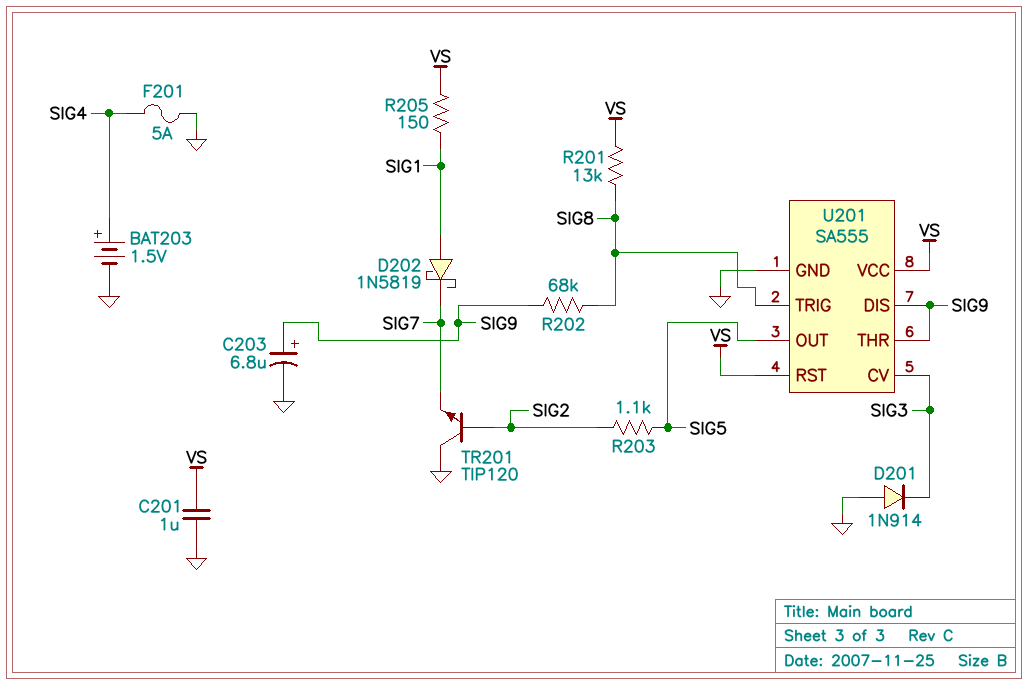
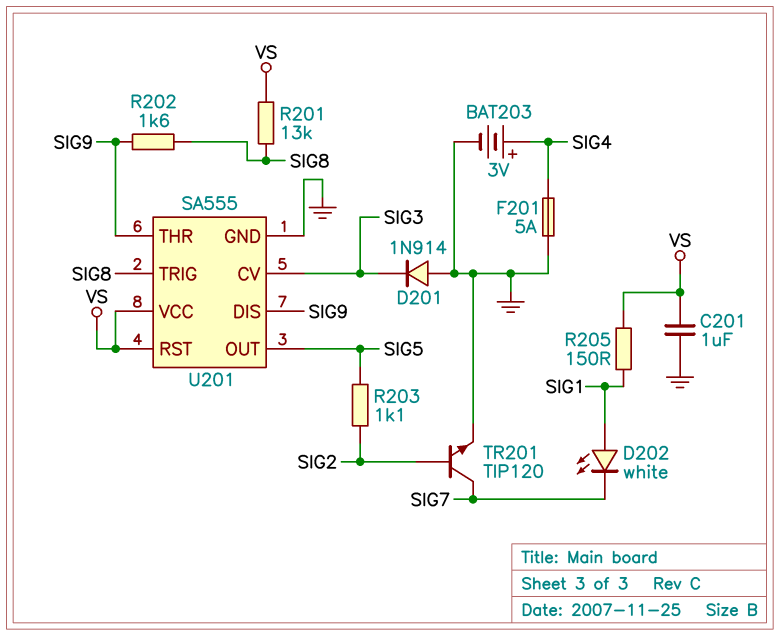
BAT203: 1.5V (plus SIG4, minus GND) -> 3V (plus SIG4, minus GND)
C203: 6.8uF (plus SIG9, minus GND) -> none
D202: schottky 1N5819 (A SIG1, K SIG7) -> LED white (A SIG1, K SIG7)
R202: 68k (SIG8, SIG9) -> 1.6k (SIG8, SIG9)
TR201: NPN TIP120 (B SIG2, C GND, E SIG7) -> NPN TIP120 (B SIG2, C SIG7, E GND)

